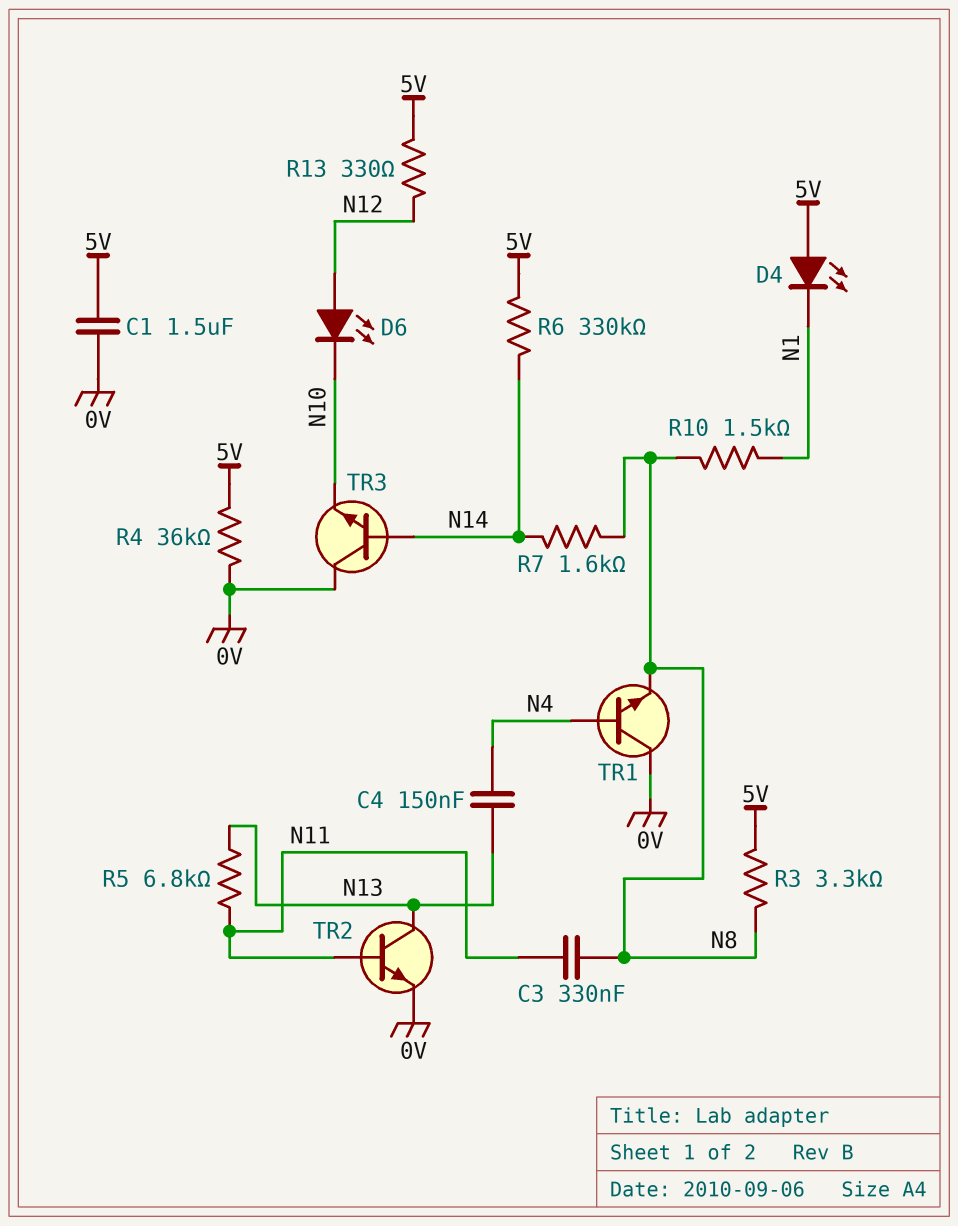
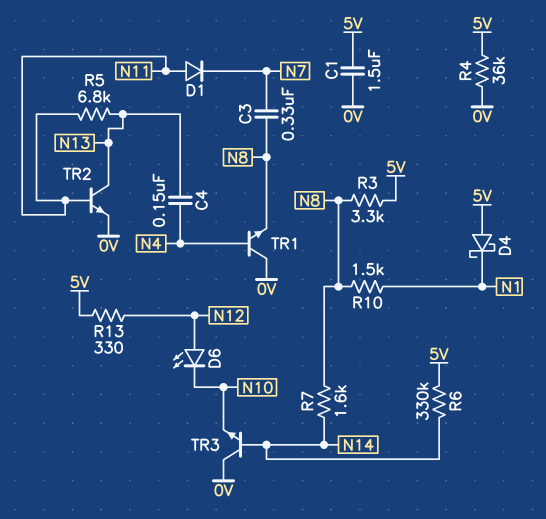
C3: 330nF (N8, N11) -> 330nF (N7, N8)
D1: none -> diode (A N11, K N7)
D4: LED (A 5V, K N1) -> schottky (A 5V, K N1)

